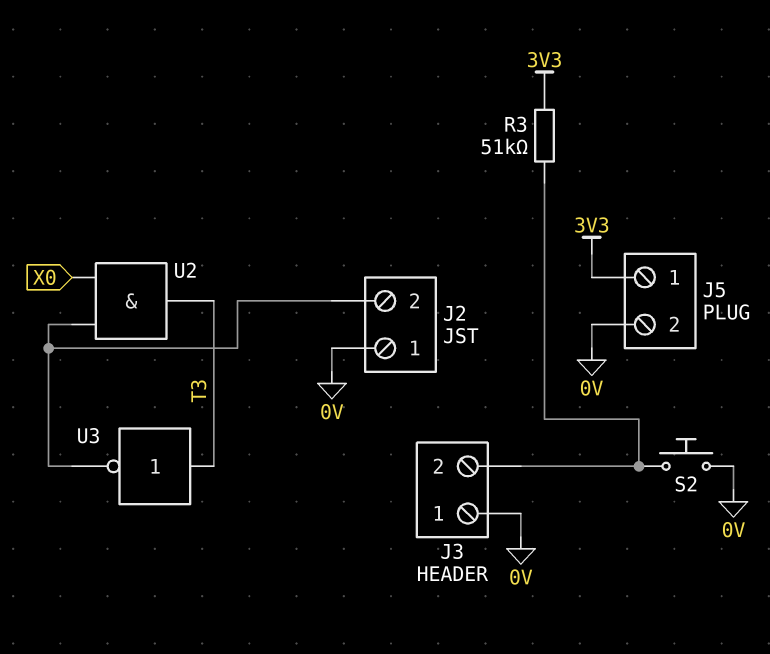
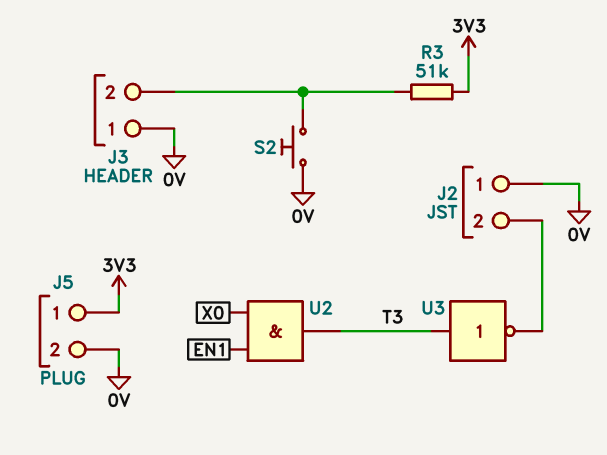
U2: AND (in J2/2, in X0, out T3) -> AND (in EN1, in X0, out T3)

